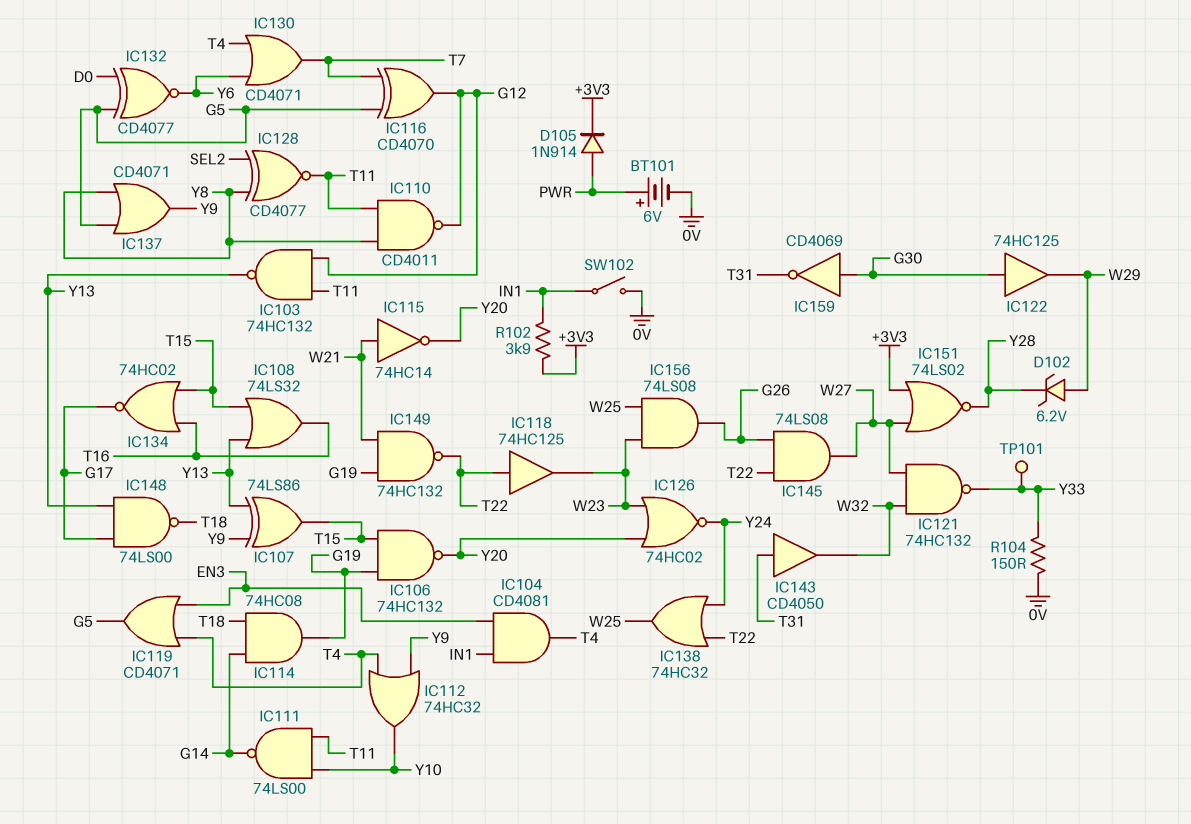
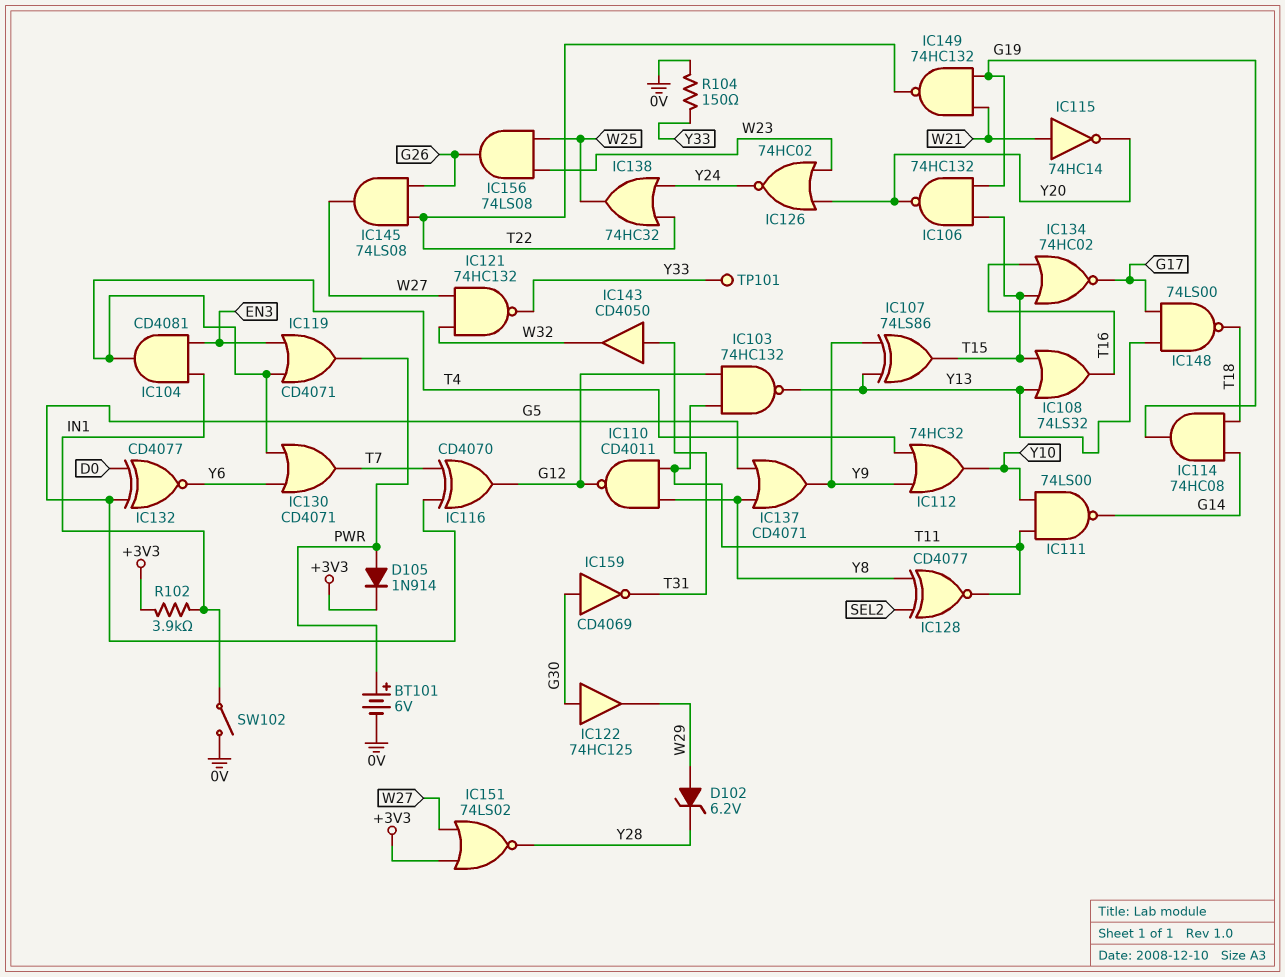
IC118: buffer 74HC125 (in T22, out W23) -> none
IC119: OR CD4071 (in EN3, in T4, out G5) -> OR CD4071 (in EN3, in T4, out PWR)

